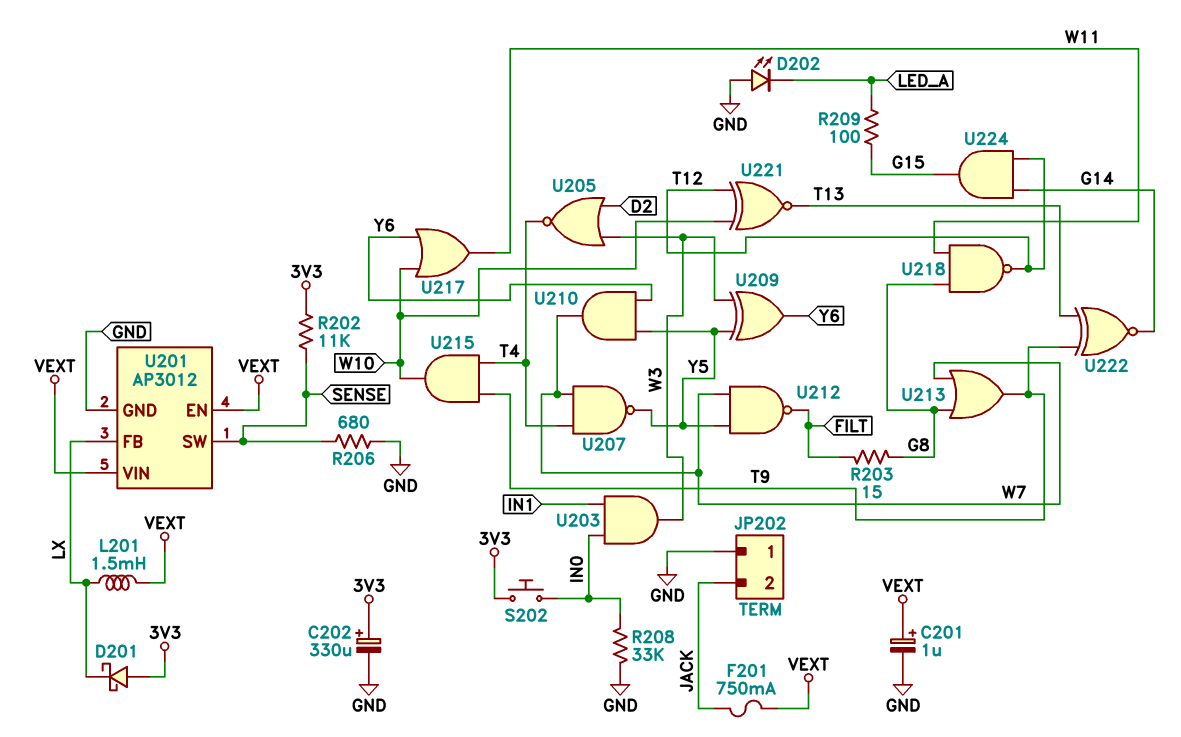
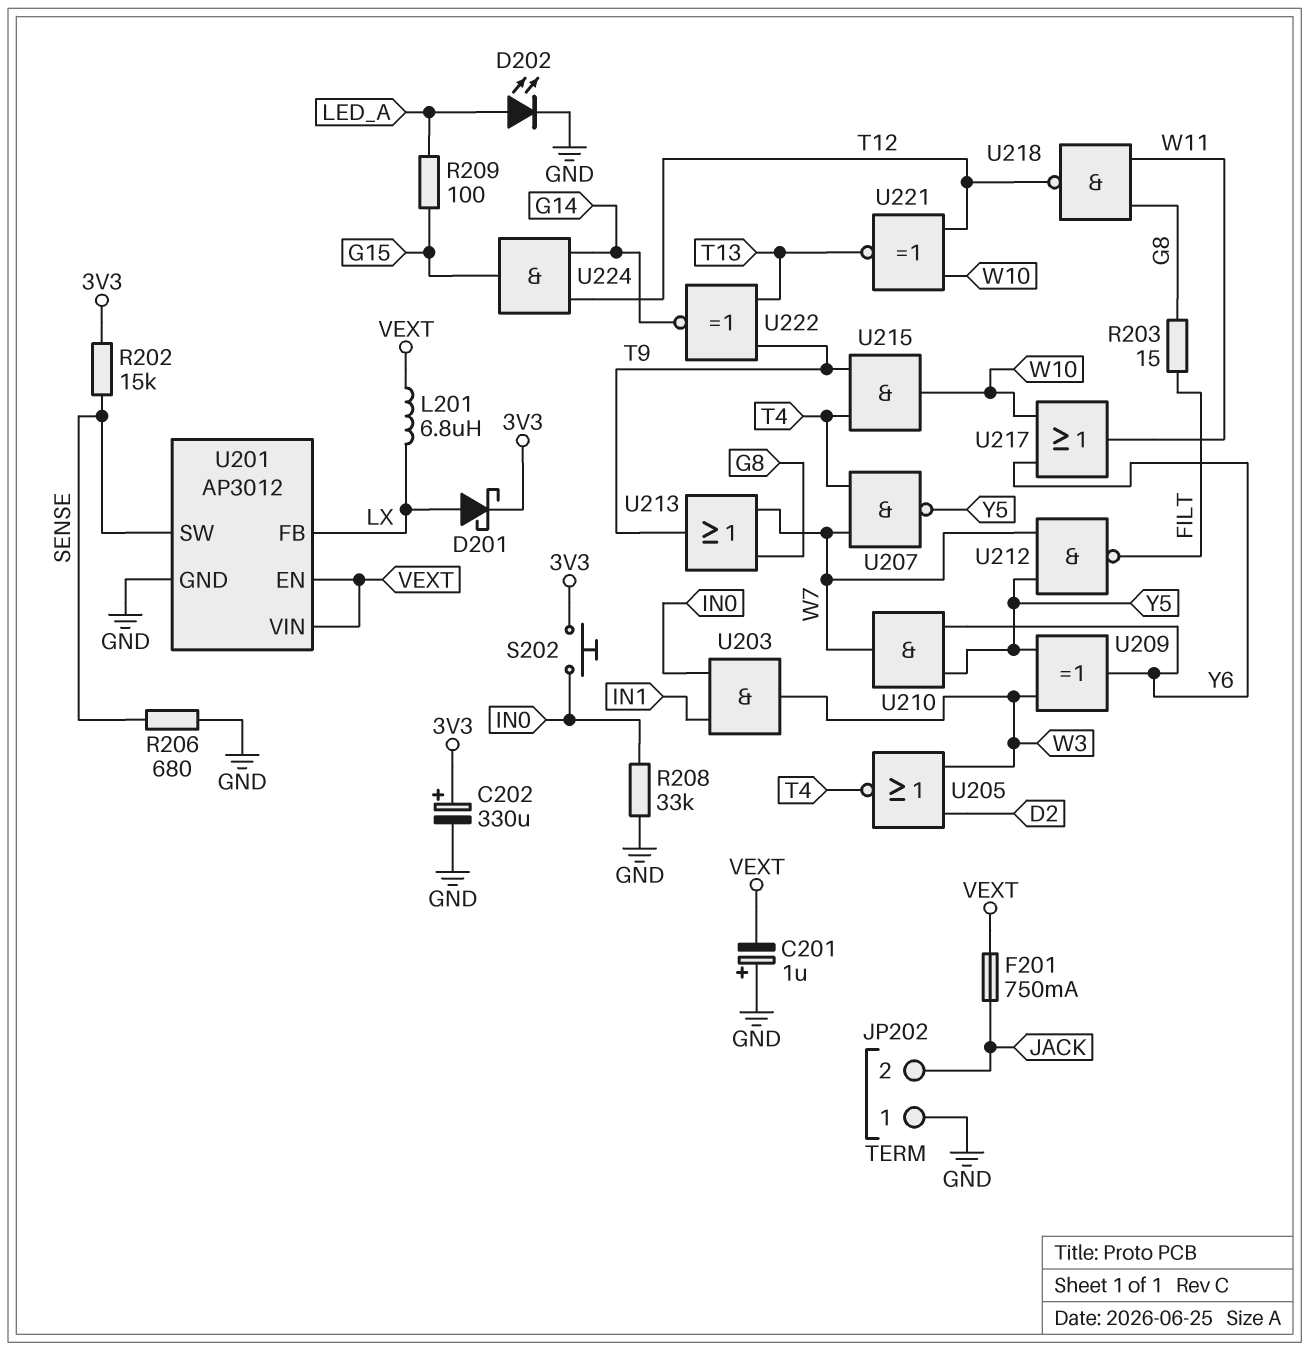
C201: 1uF (plus VEXT, minus GND) -> 1uF (plus GND, minus VEXT)
D201: schottky (A 3V3, K LX) -> schottky (A LX, K 3V3)
D202: LED (A GND, K LED_A) -> LED (A LED_A, K GND)
L201: 1.5mH (LX, VEXT) -> 6.8uH (LX, VEXT)
R202: 11k (3V3, SENSE) -> 15k (3V3, SENSE)

